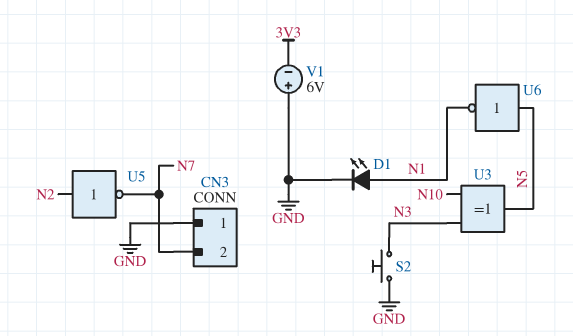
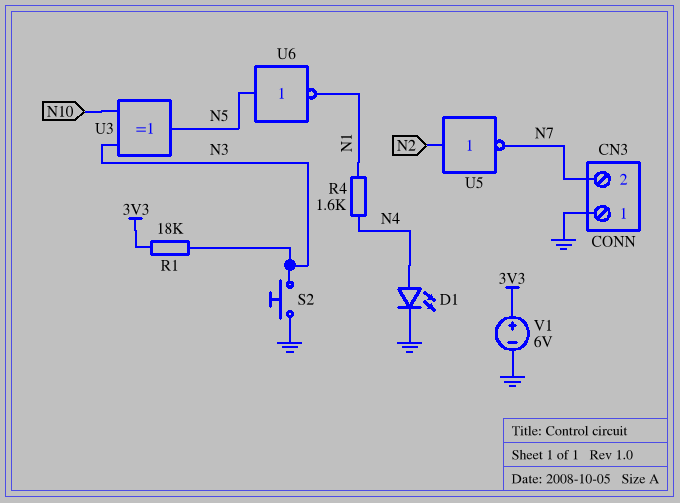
D1: LED (A N1, K GND) -> LED (A N4, K GND)
R1: none -> 18k (3V3, N3)
R4: none -> 1.6k (N1, N4)
V1: 6V (plus GND, minus 3V3) -> 6V (plus 3V3, minus GND)

